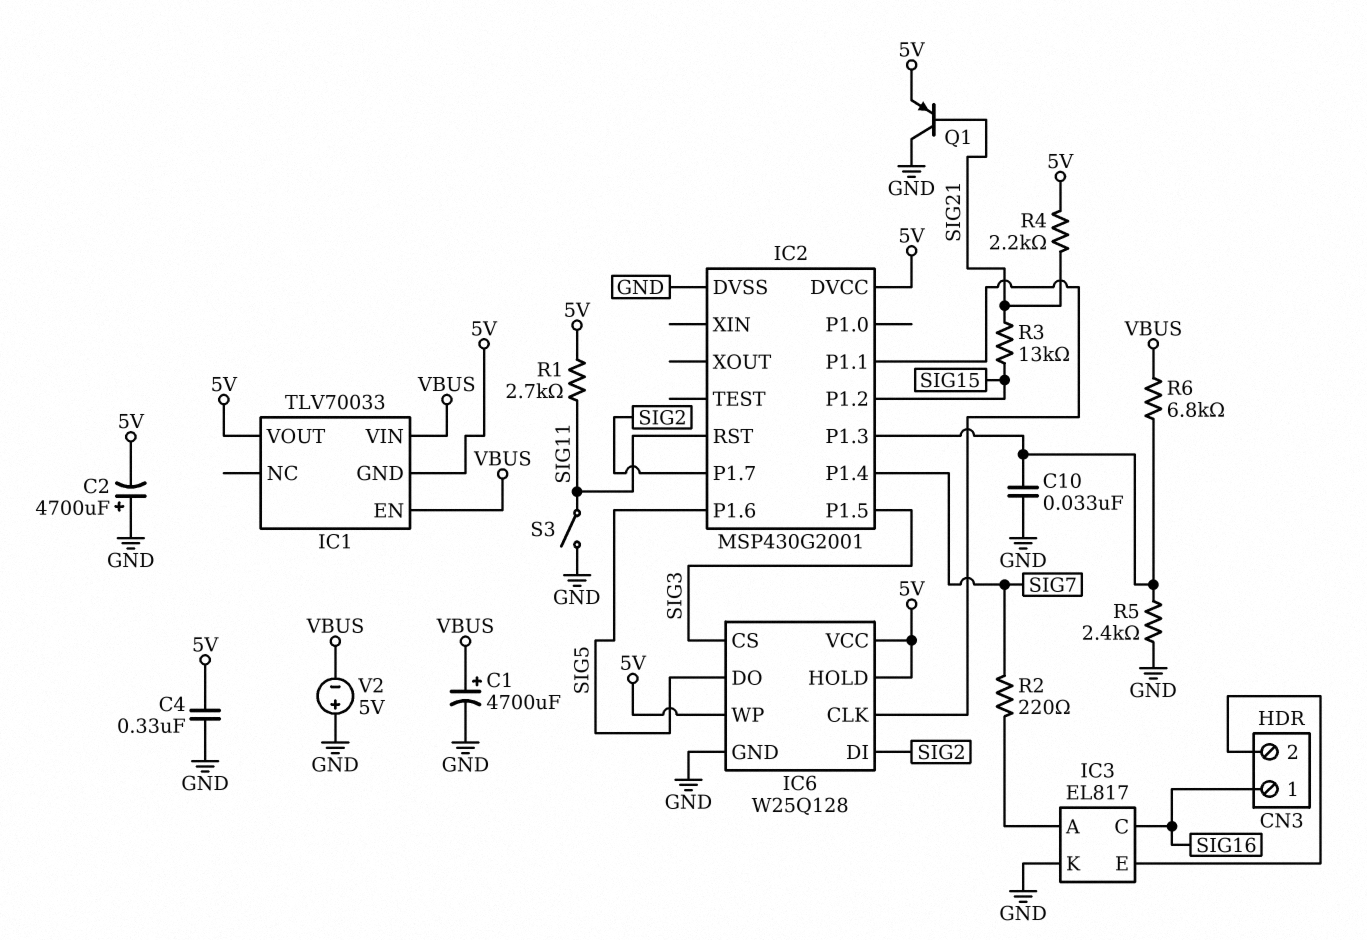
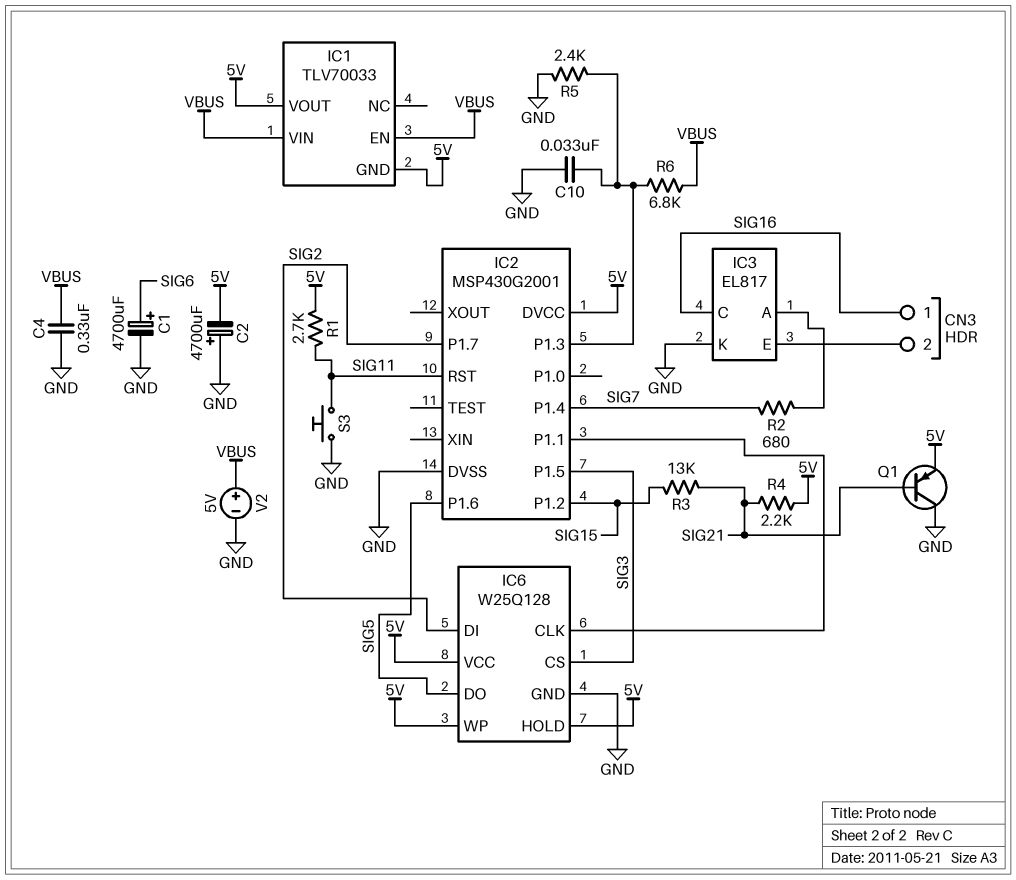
C1: 4700uF (plus VBUS, minus GND) -> 4700uF (plus SIG6, minus GND)
C4: 330nF (5V, GND) -> 330nF (GND, VBUS)
R2: 220 (IC3/A, SIG7) -> 680 (IC3/A, SIG7)
S3: switch (GND, SIG11) -> button (GND, SIG11)
V2: 5V (plus GND, minus VBUS) -> 5V (plus VBUS, minus GND)

